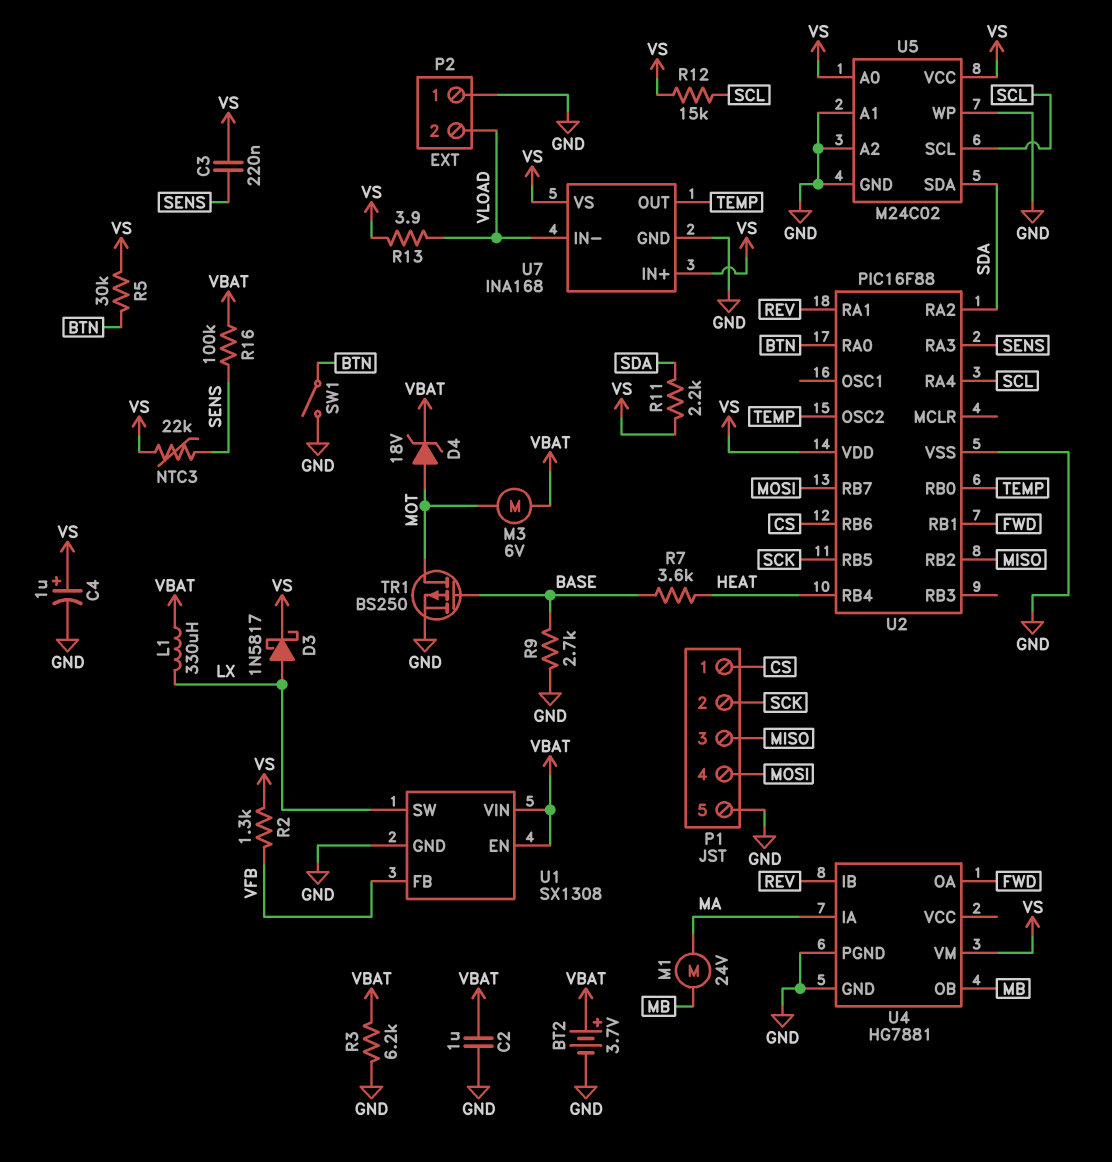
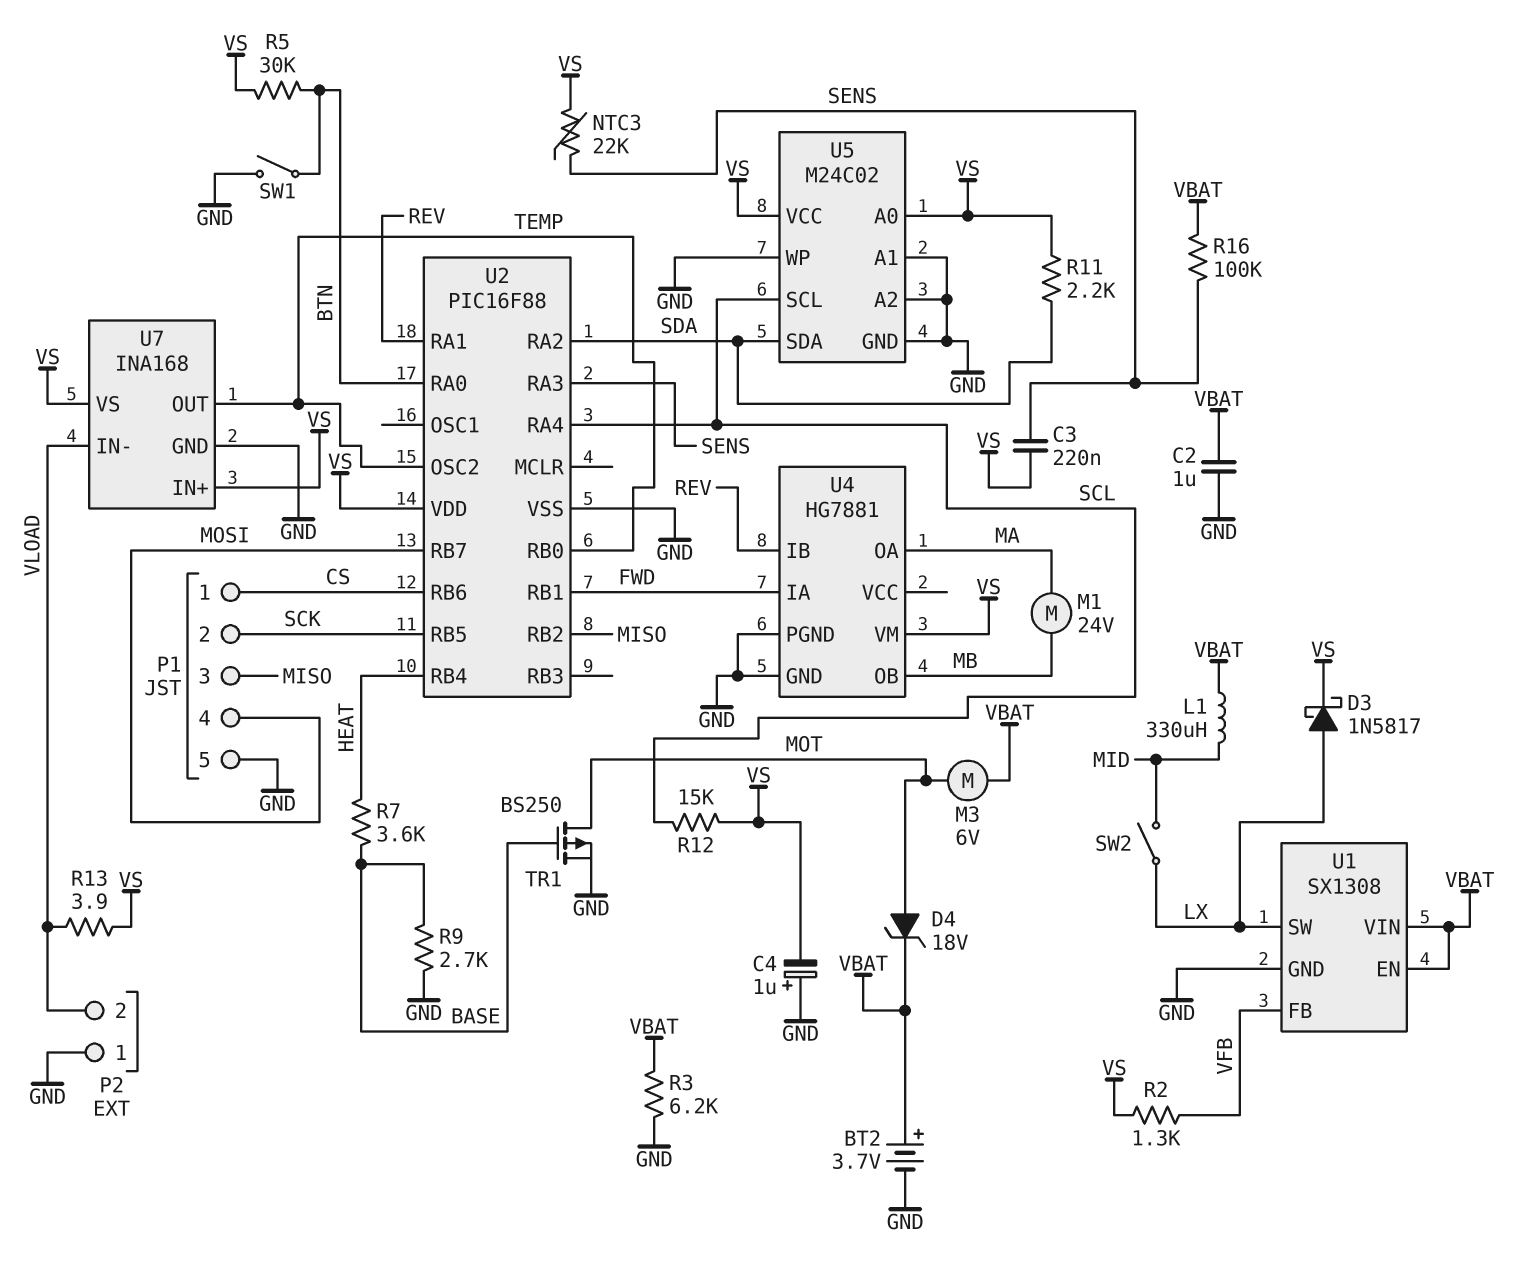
C4: 1uF (plus VS, minus GND) -> 1uF (plus GND, minus VS)
L1: 330uH (LX, VBAT) -> 330uH (MID, VBAT)
SW2: none -> switch (LX, MID)
U4 pin IA: MA -> FWD
U4 pin OA: FWD -> MA

